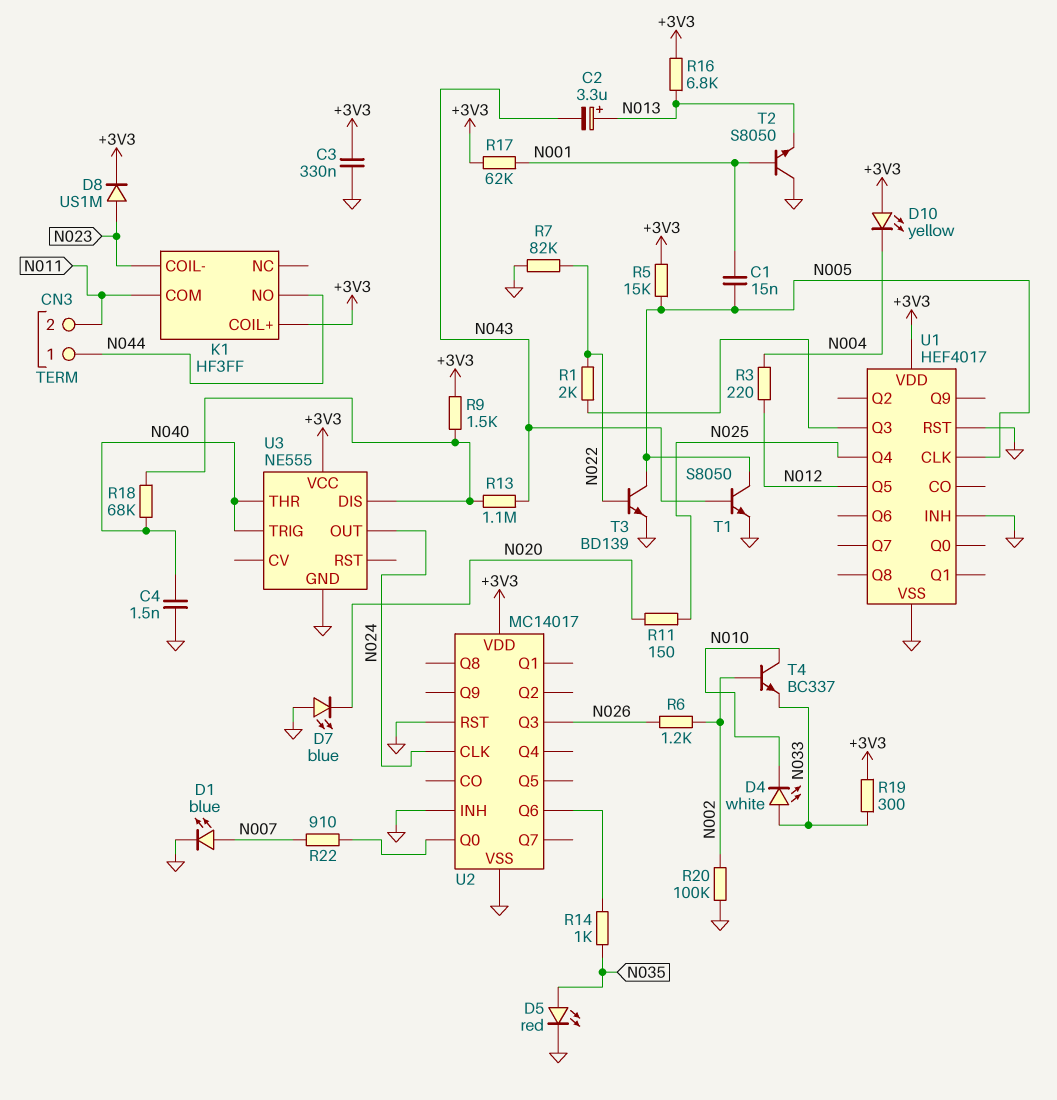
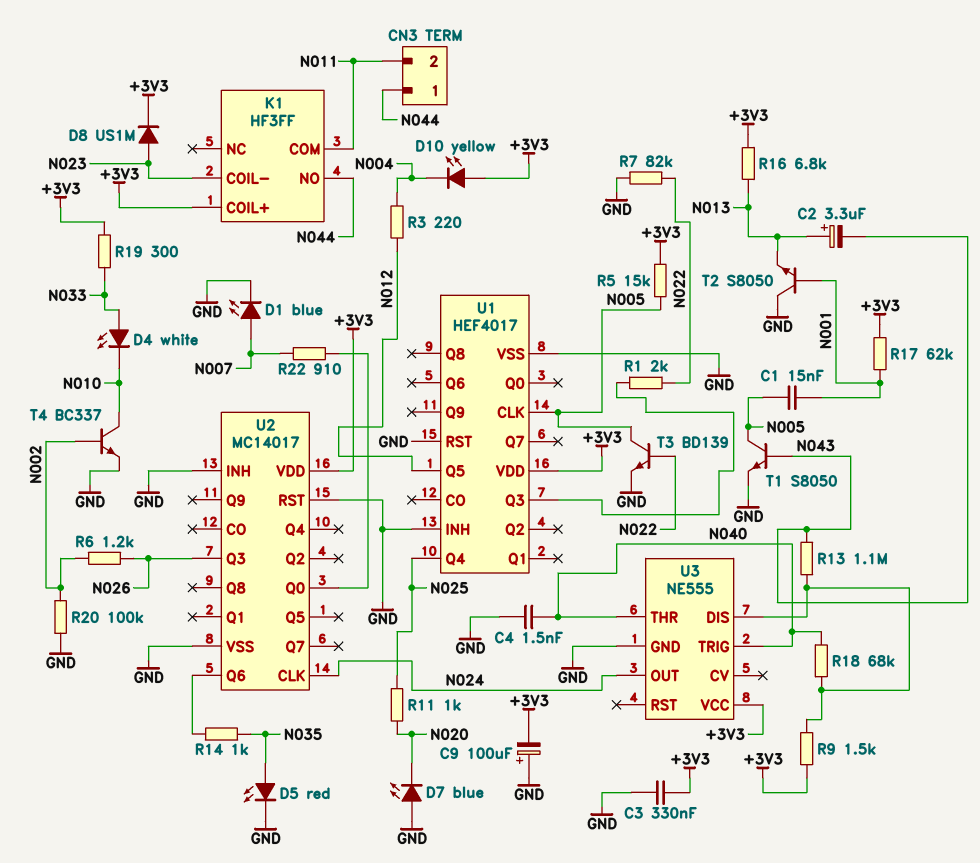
C9: none -> 100uF (plus GND, minus +3V3)
R11: 150 (N020, N025) -> 1k (N020, N025)
T4: NPN BC337 (B N002, C N010, E N033) -> NPN BC337 (B N002, C N010, E GND)

